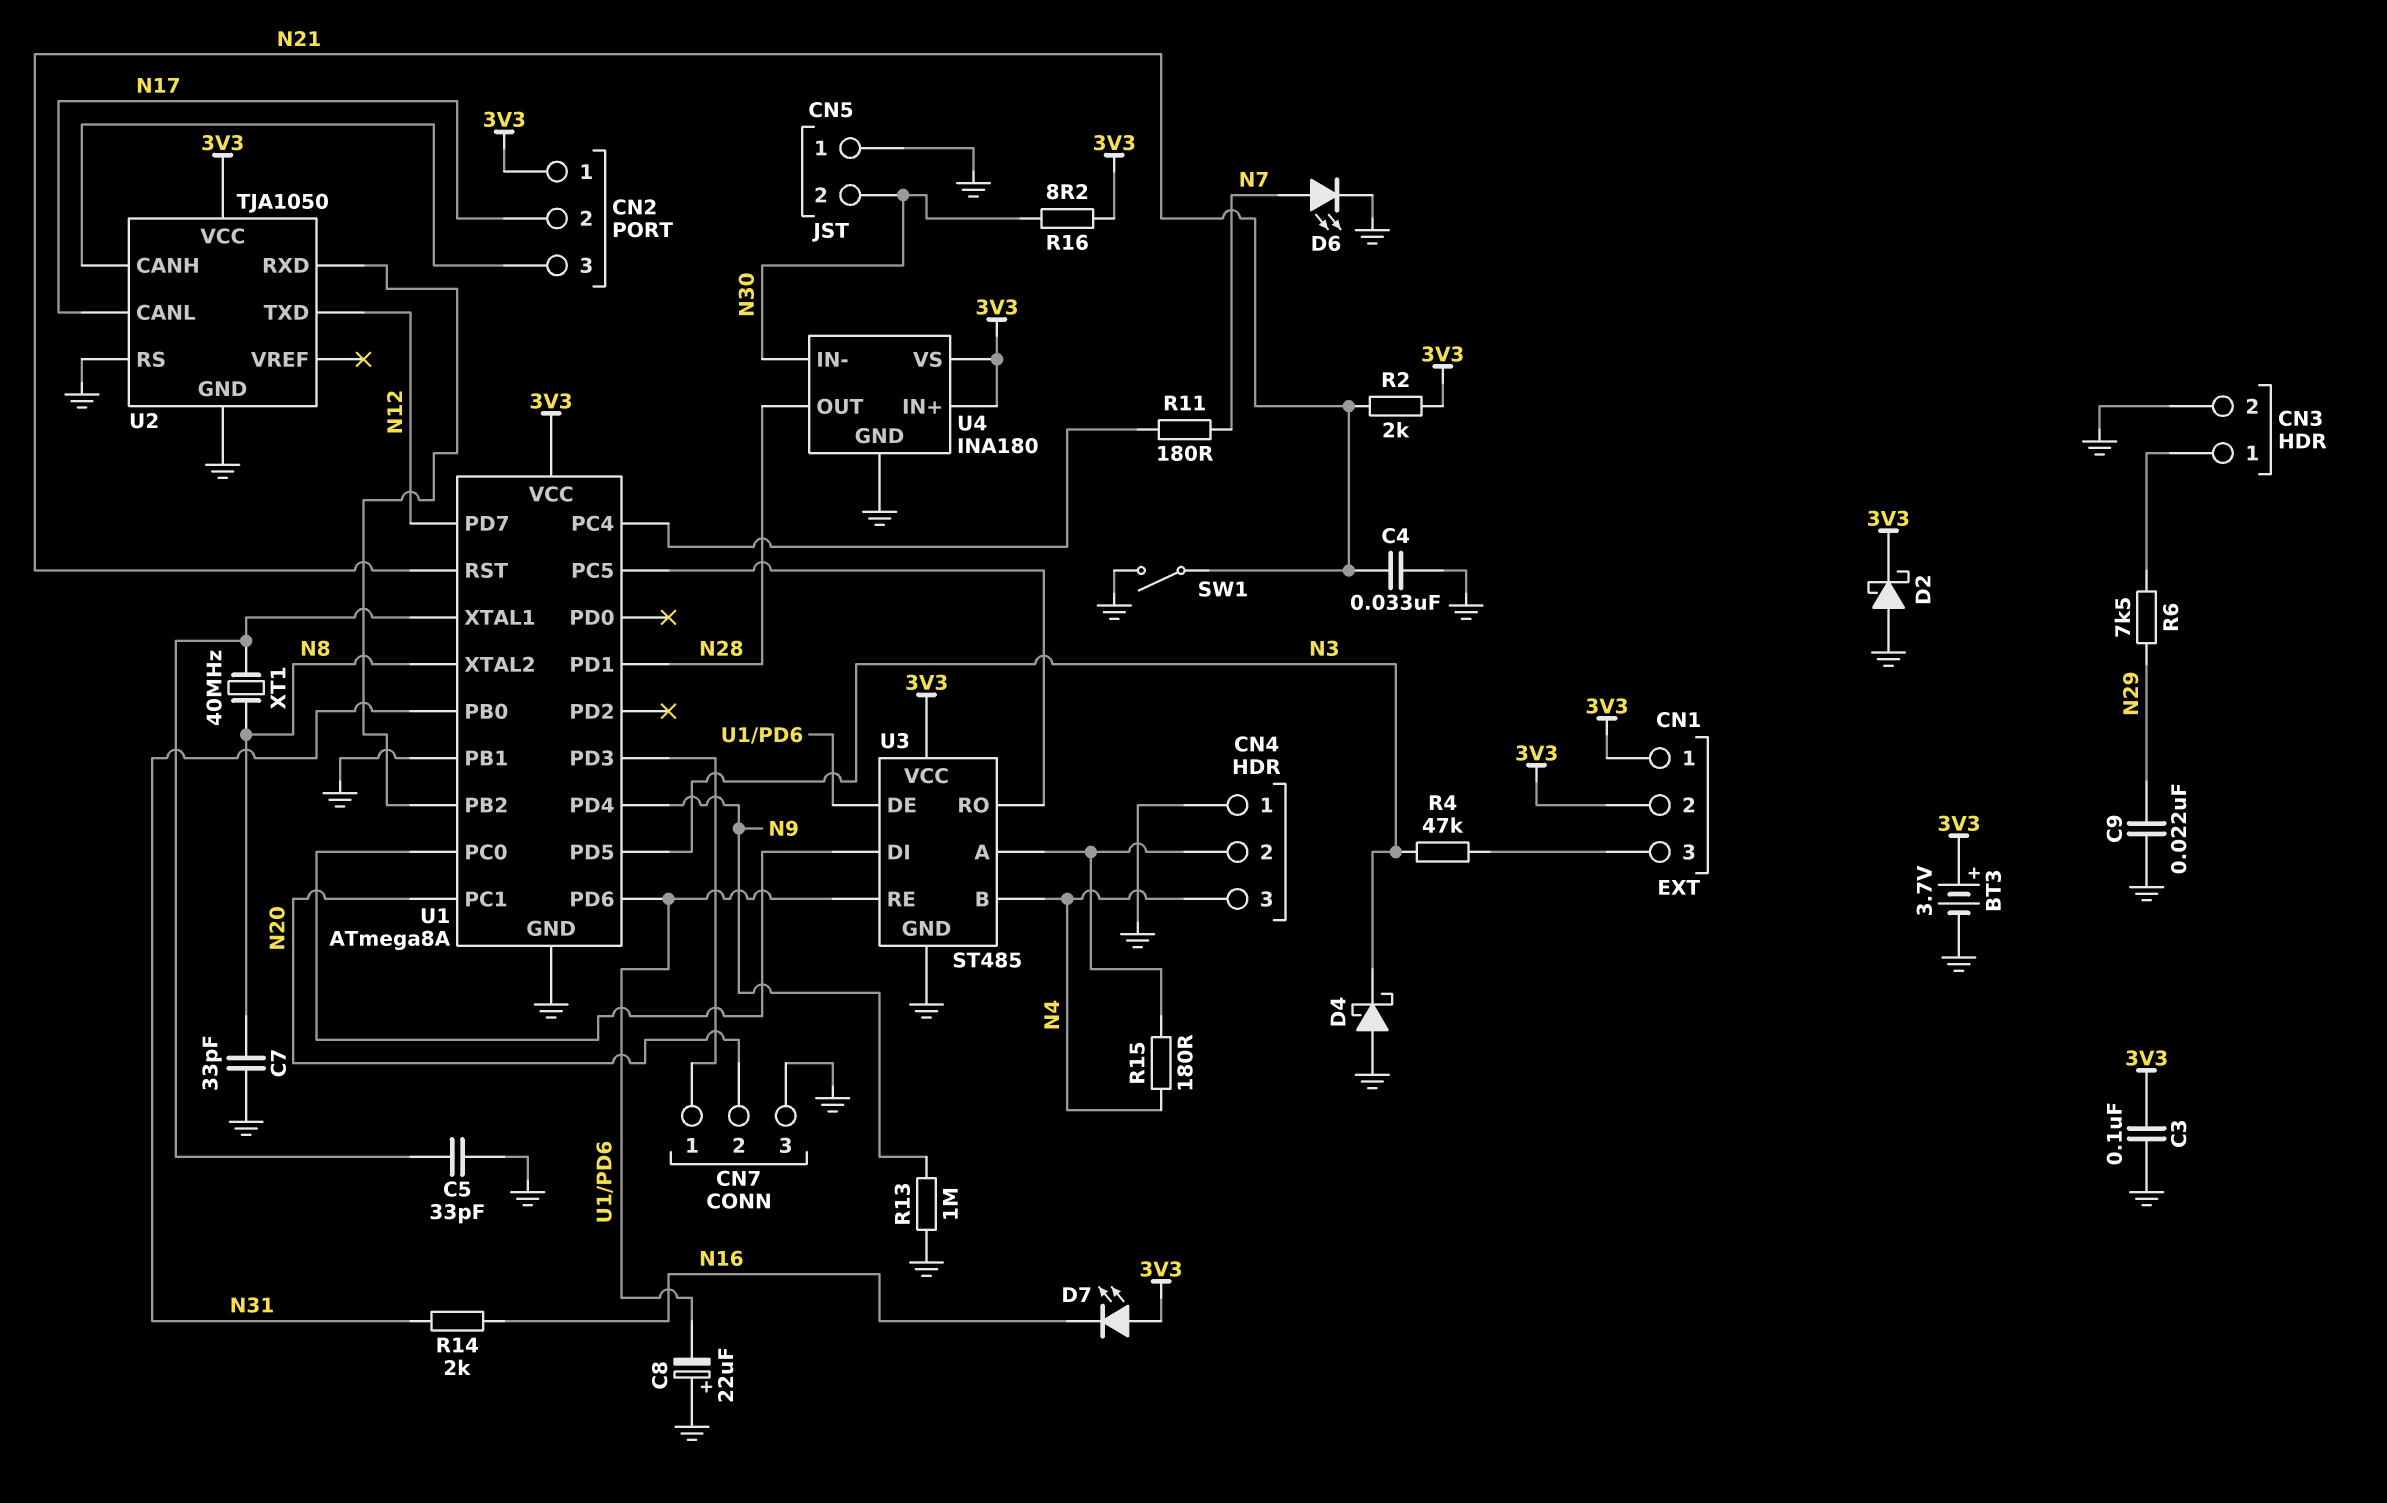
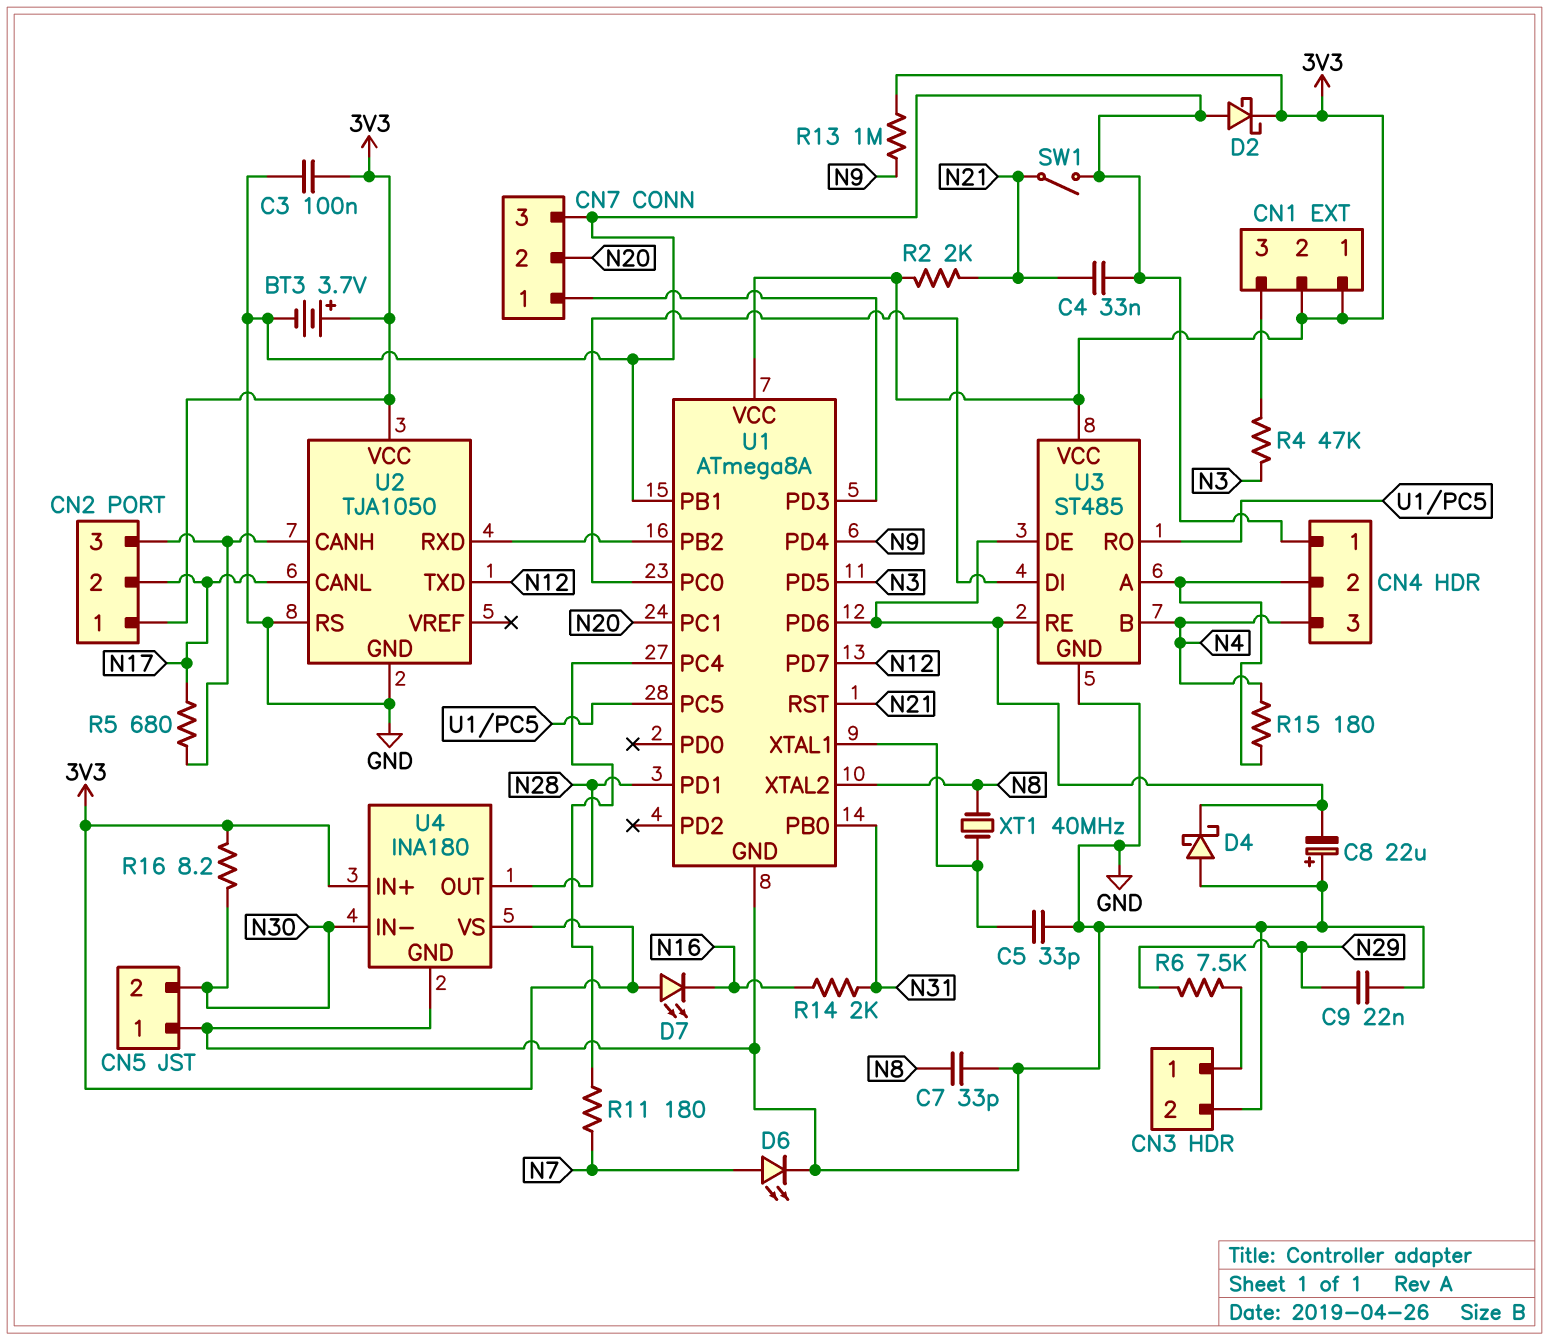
D4: schottky (A GND, K N3) -> schottky (A GND, K U1/PD6)
R5: none -> 680 (CN2/3, N17)
R13: 1M (GND, N9) -> 1M (3V3, N9)

